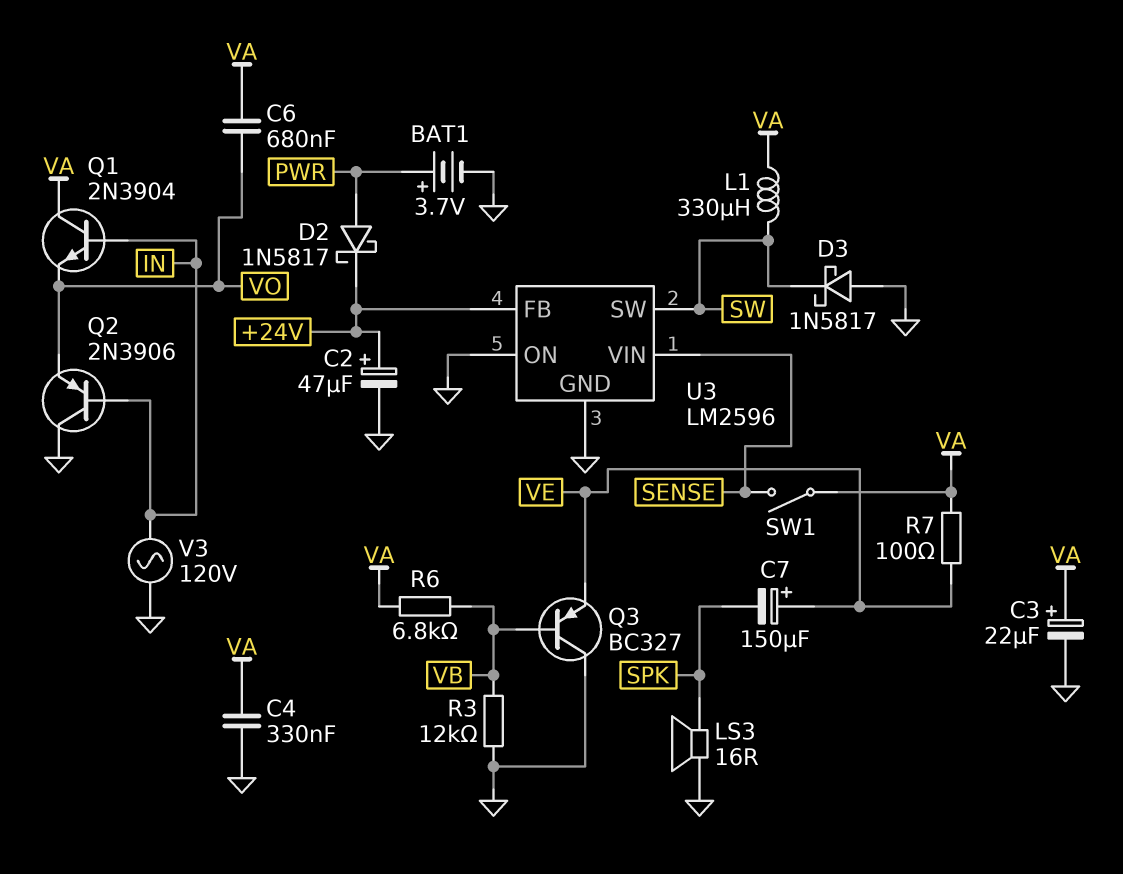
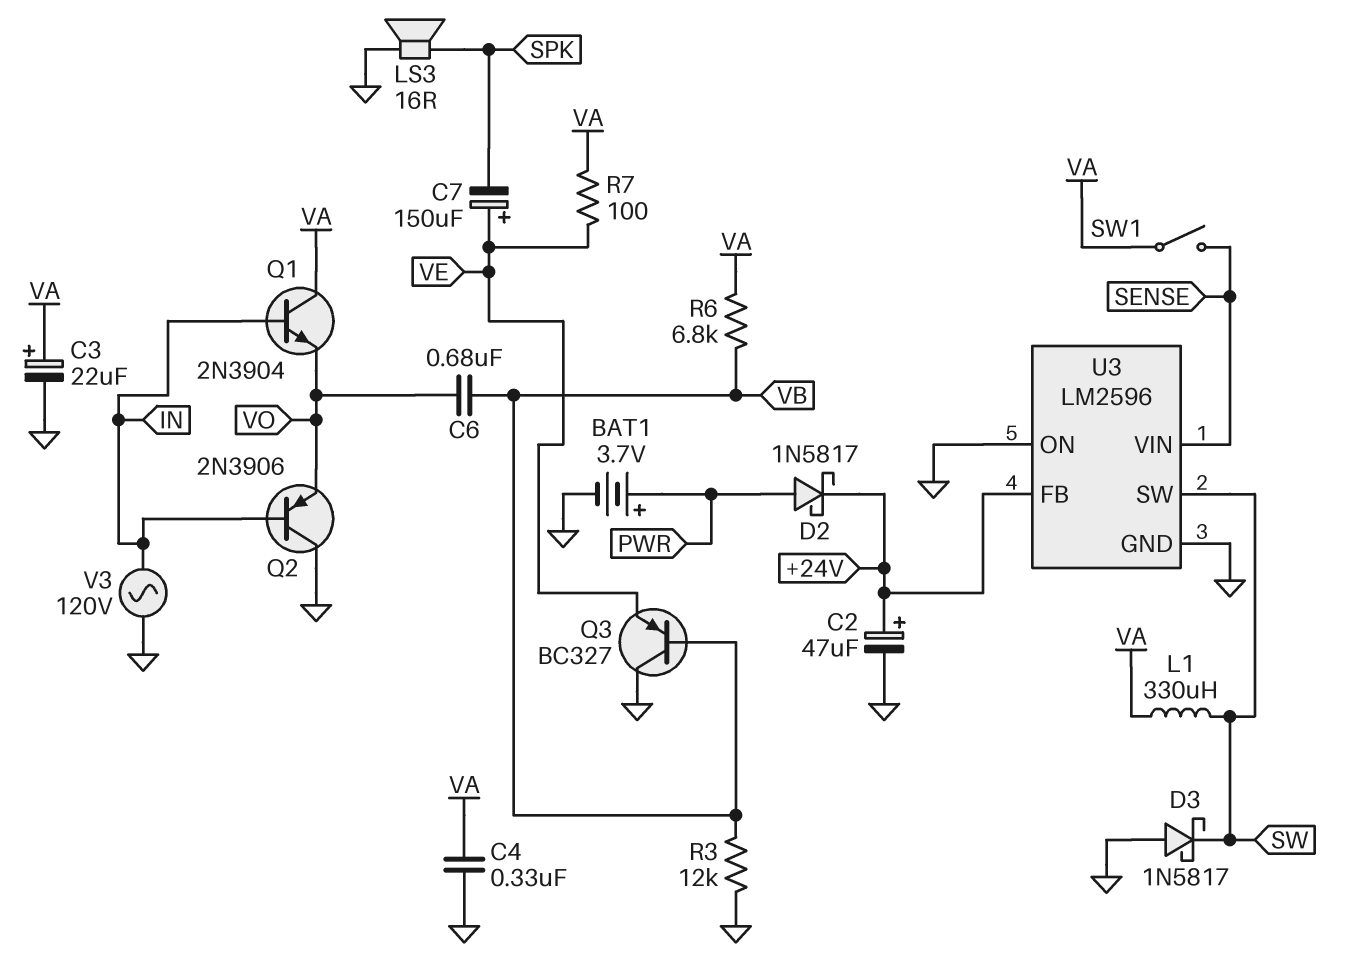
C6: 680nF (VA, VO) -> 680nF (VB, VO)

